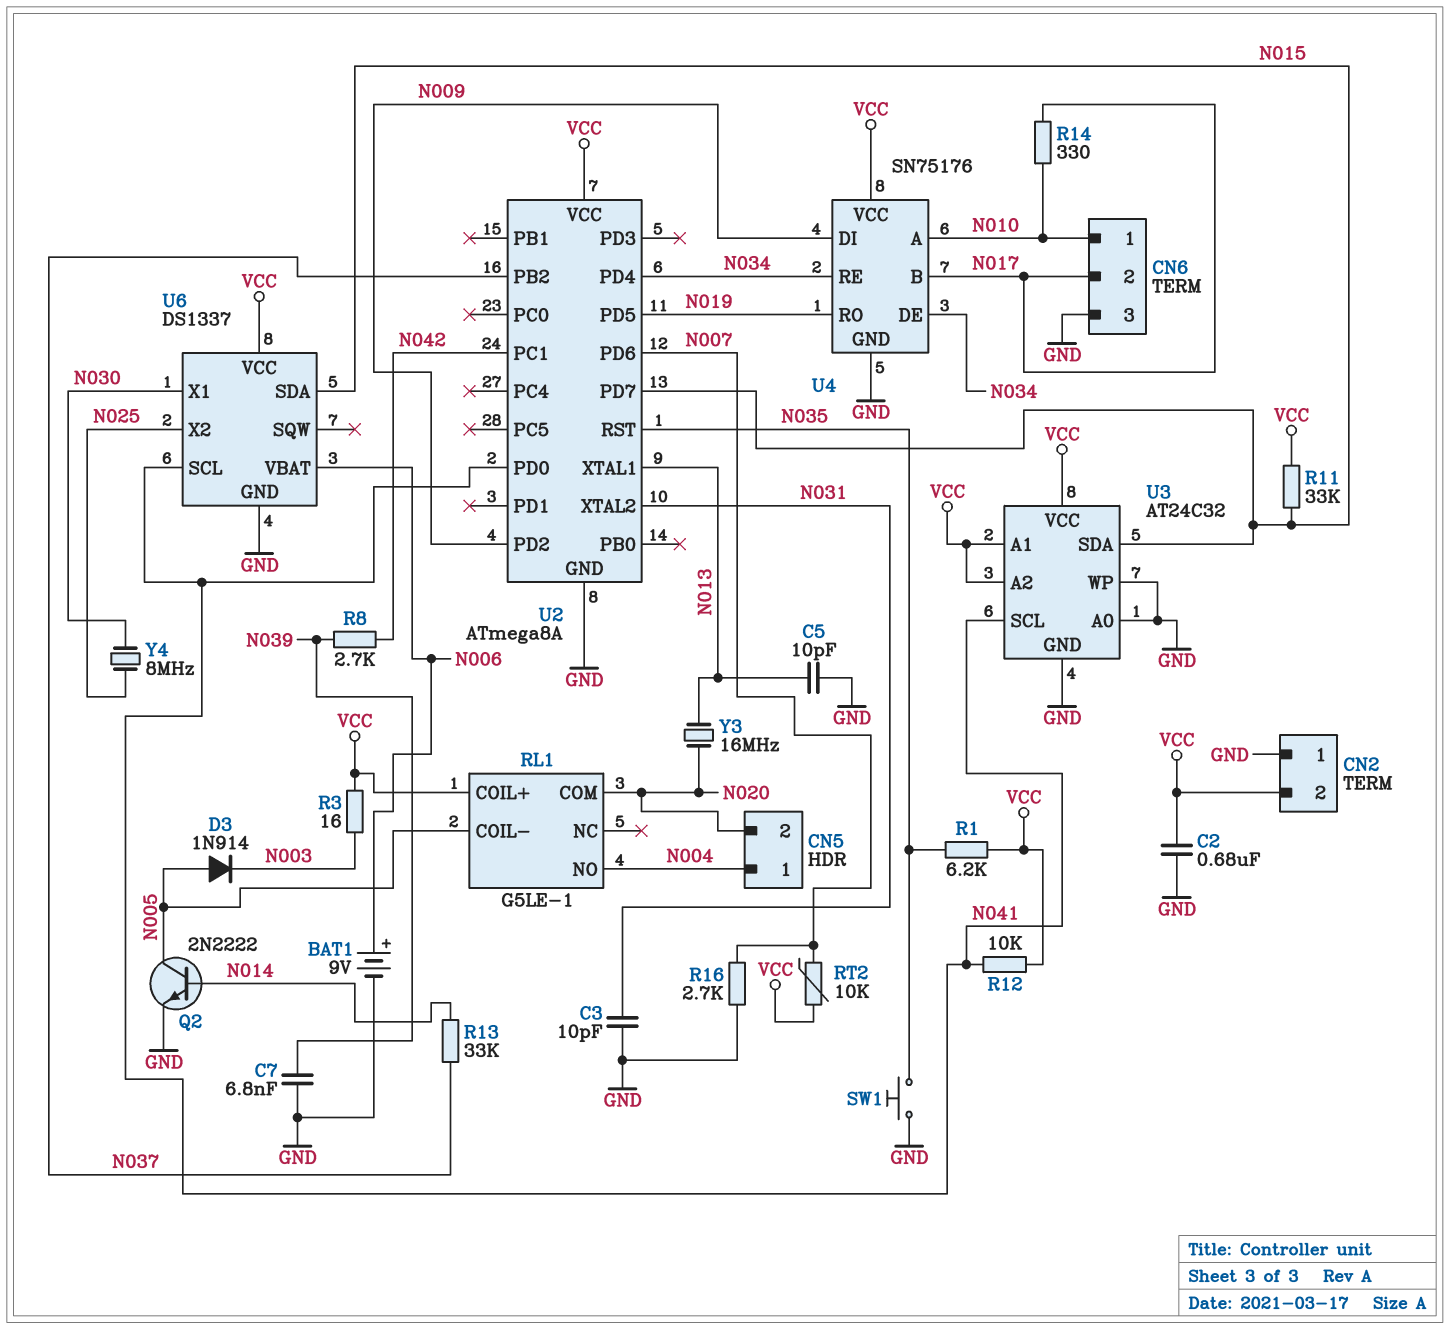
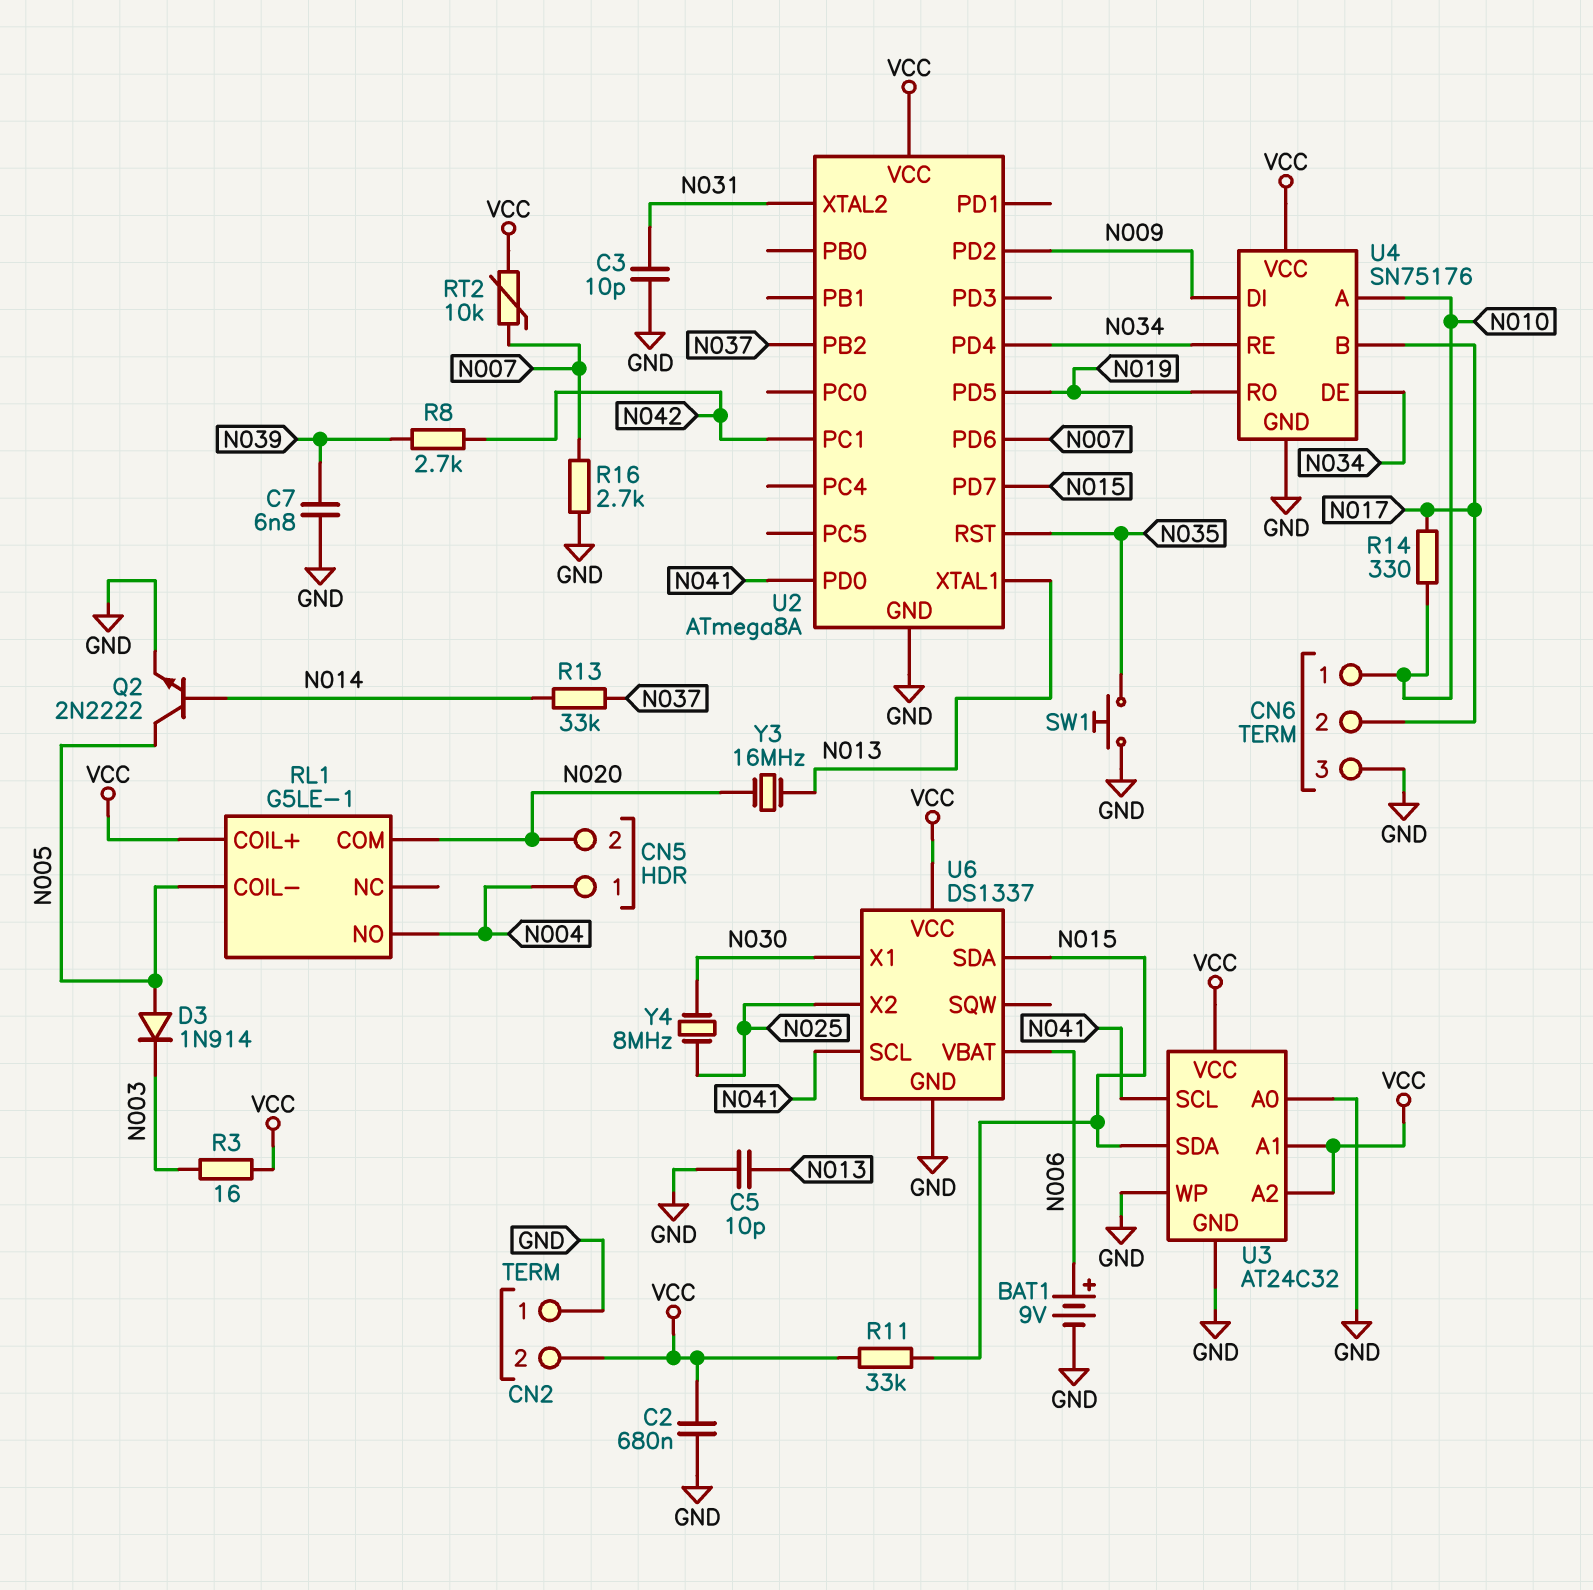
R1: 6.2k (N035, VCC) -> none
R12: 10k (N041, VCC) -> none

